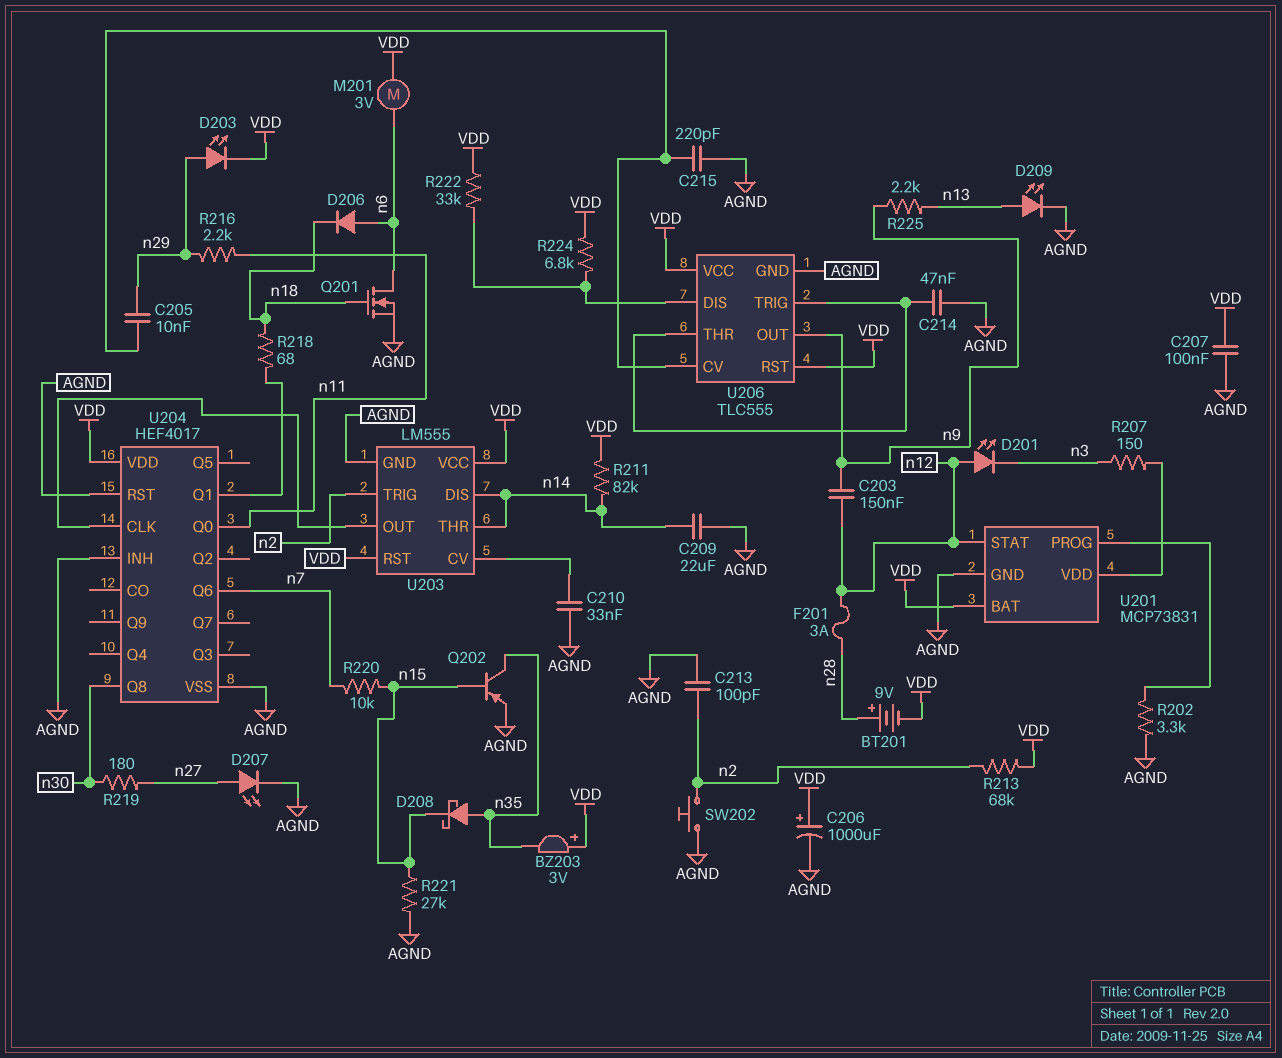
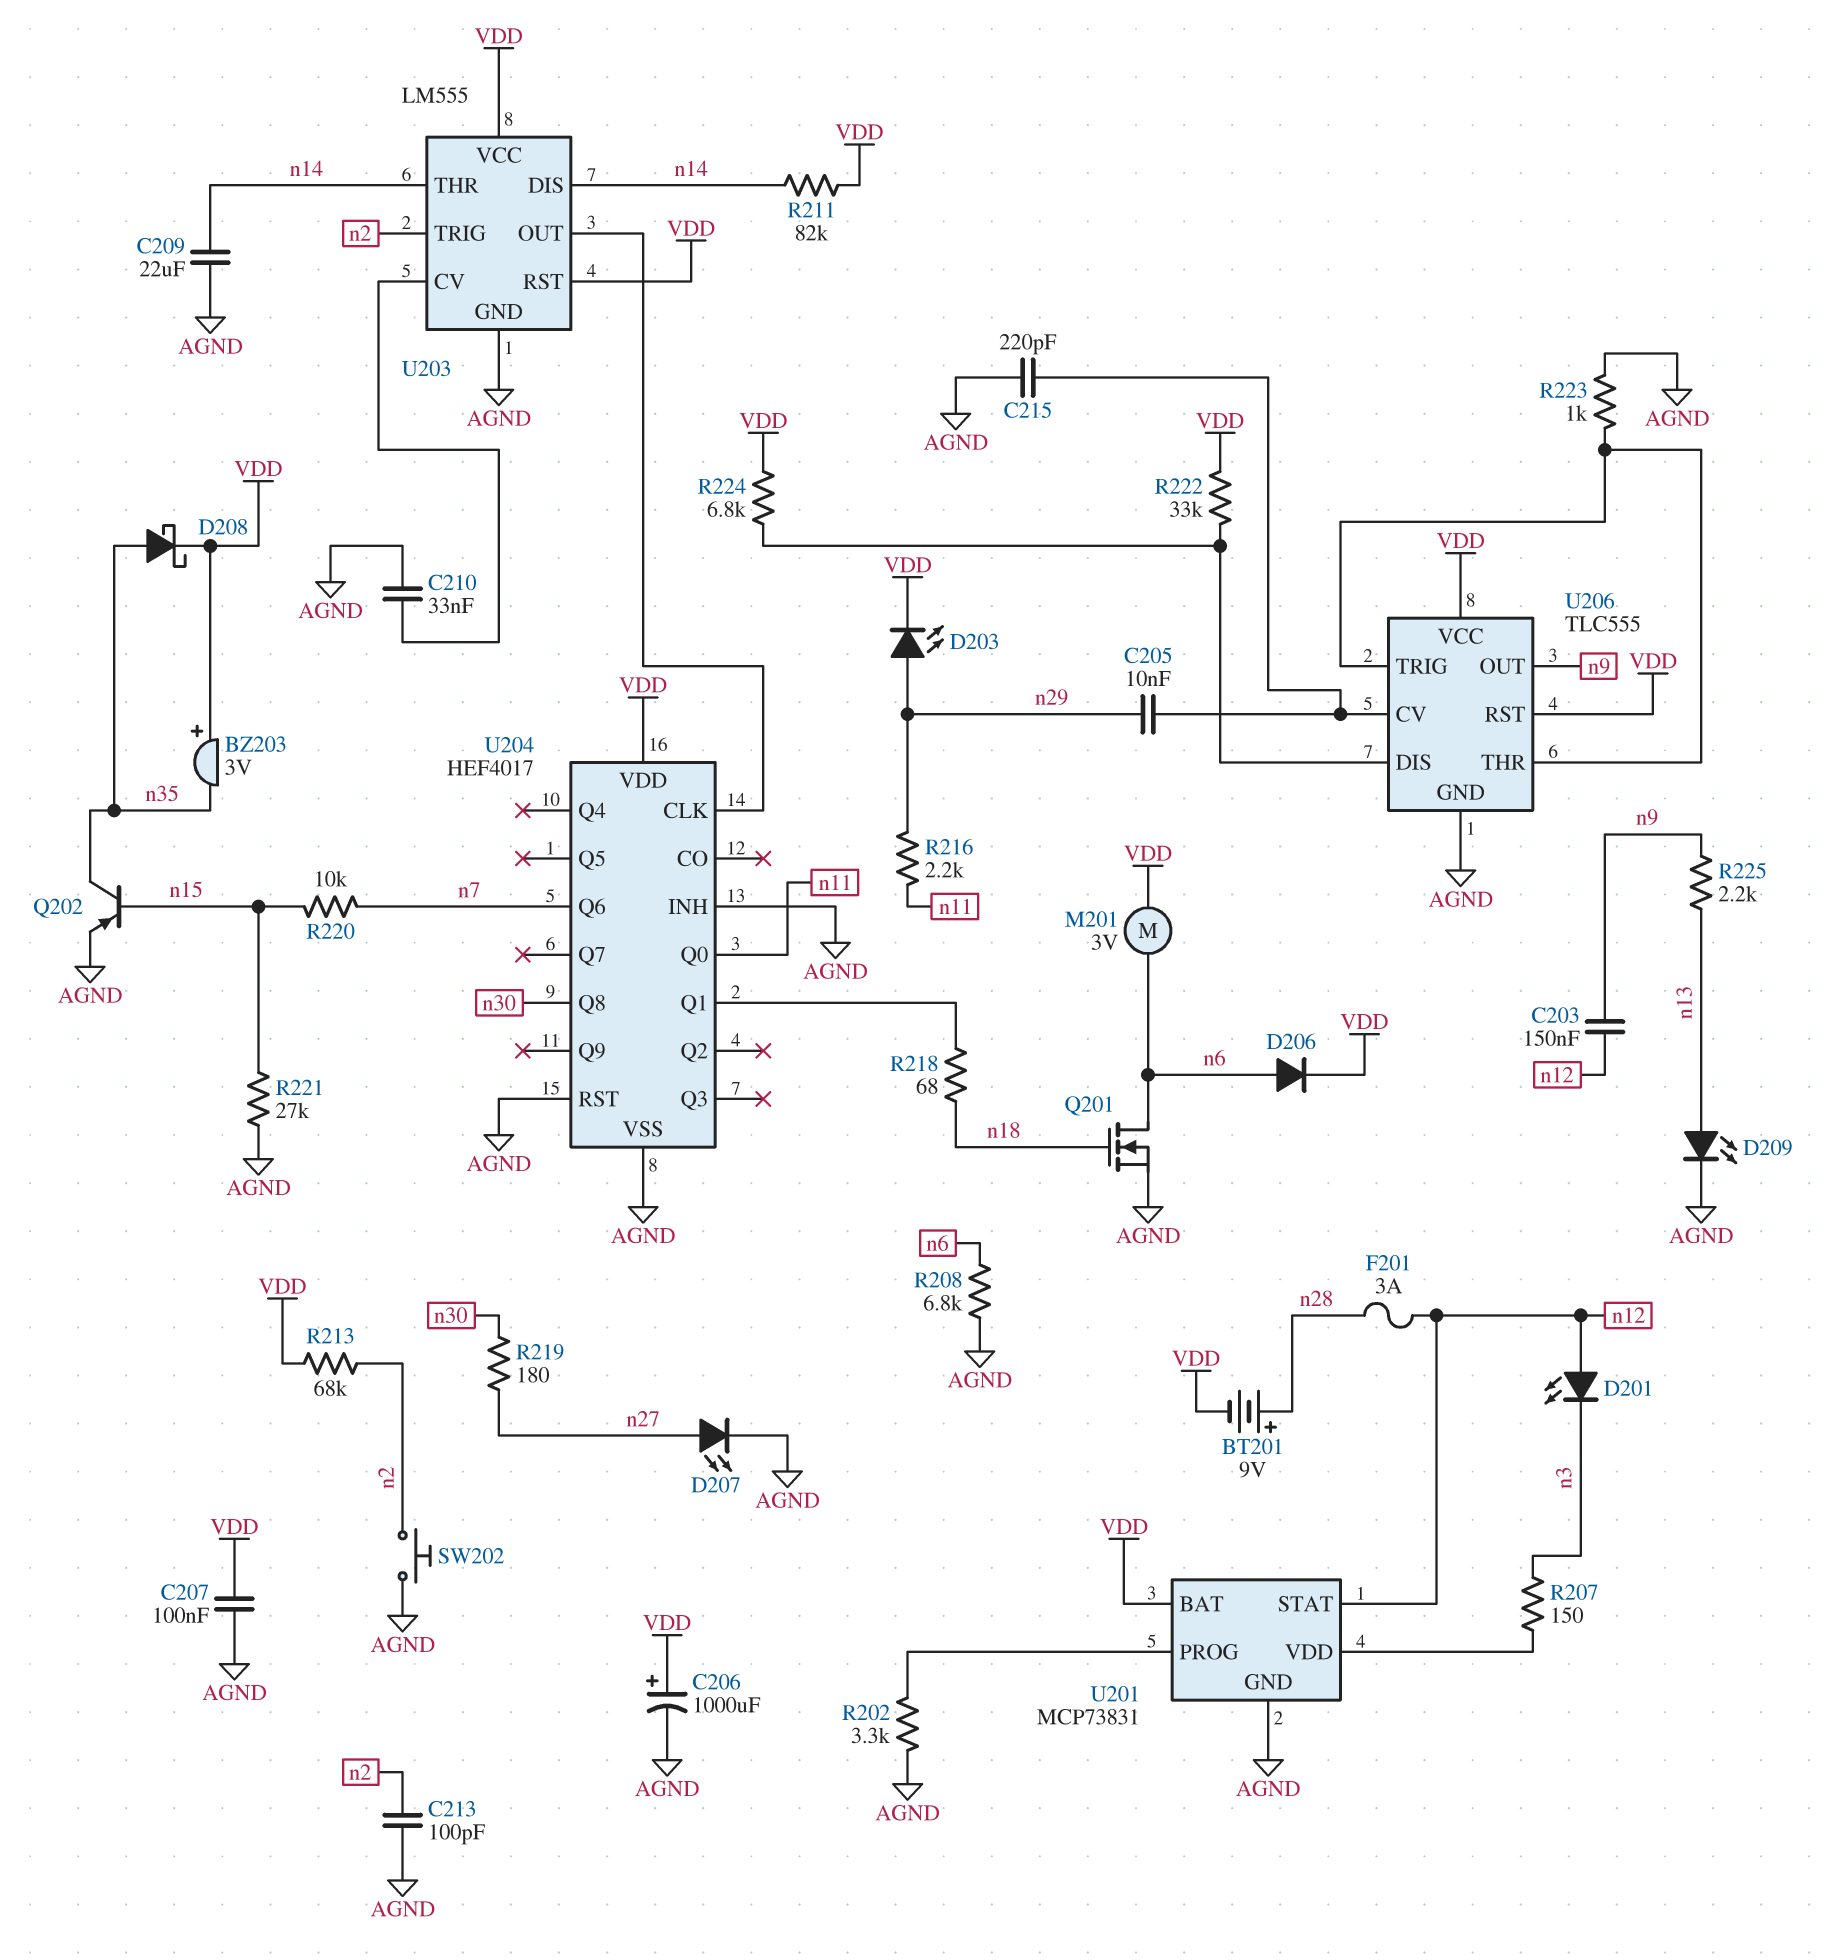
C214: 47nF (AGND, U206/THR) -> none
D206: diode (A n6, K n18) -> diode (A n6, K VDD)
D208: schottky (A n35, K n15) -> schottky (A n35, K VDD)
R208: none -> 6.8k (AGND, n6)
R223: none -> 1k (AGND, U206/THR)

